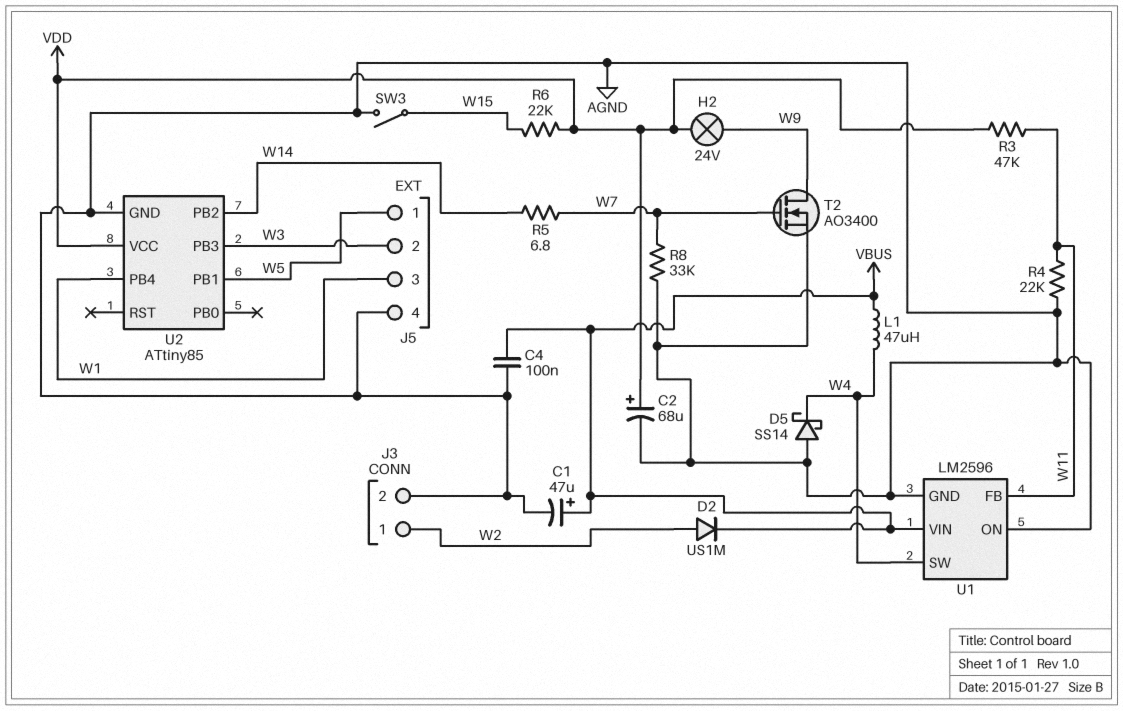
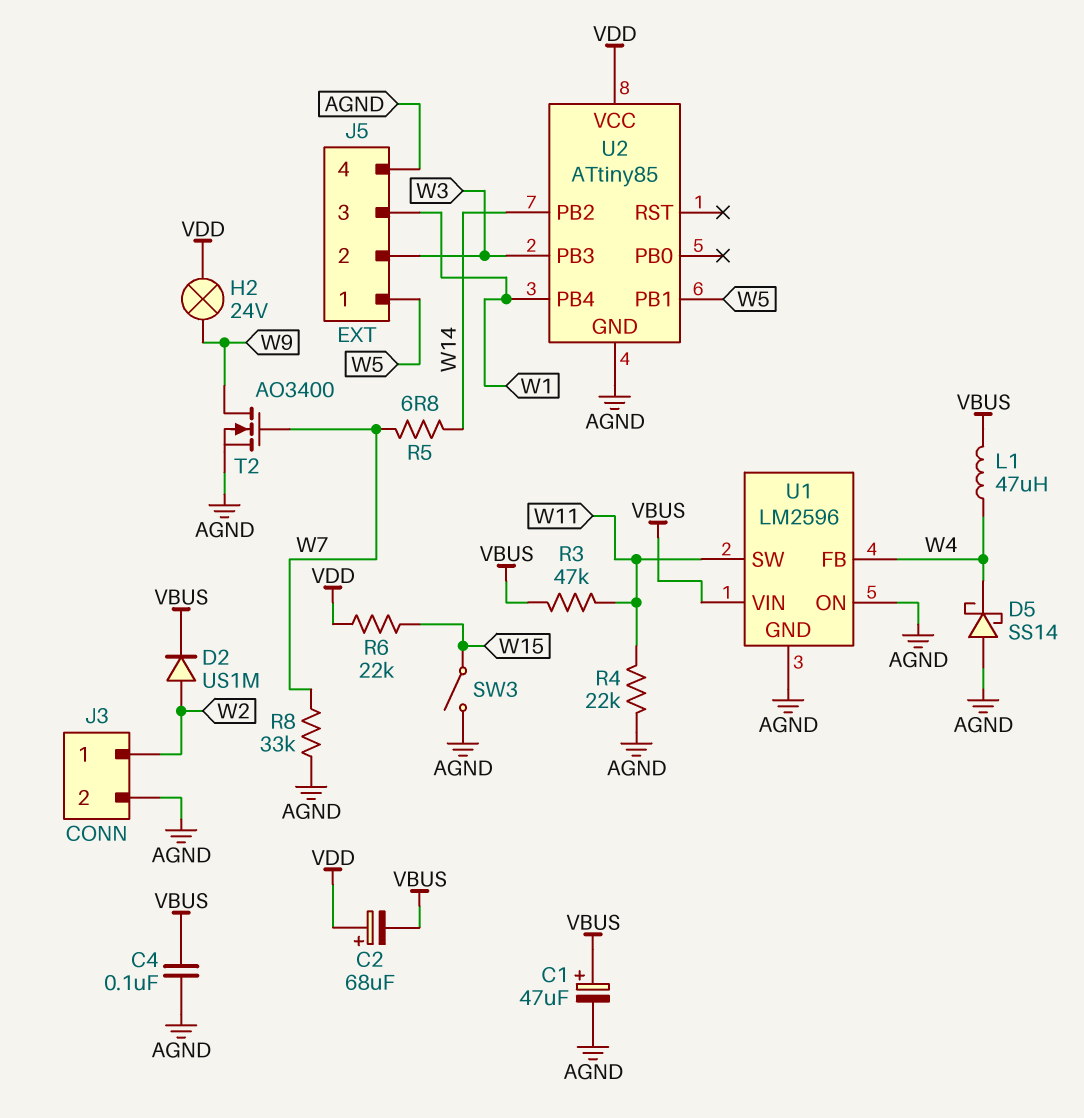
C2: 68uF (plus VDD, minus AGND) -> 68uF (plus VDD, minus VBUS)
R3: 47k (VDD, W11) -> 47k (VBUS, W11)
U1 pin FB: W11 -> W4
U1 pin SW: W4 -> W11

